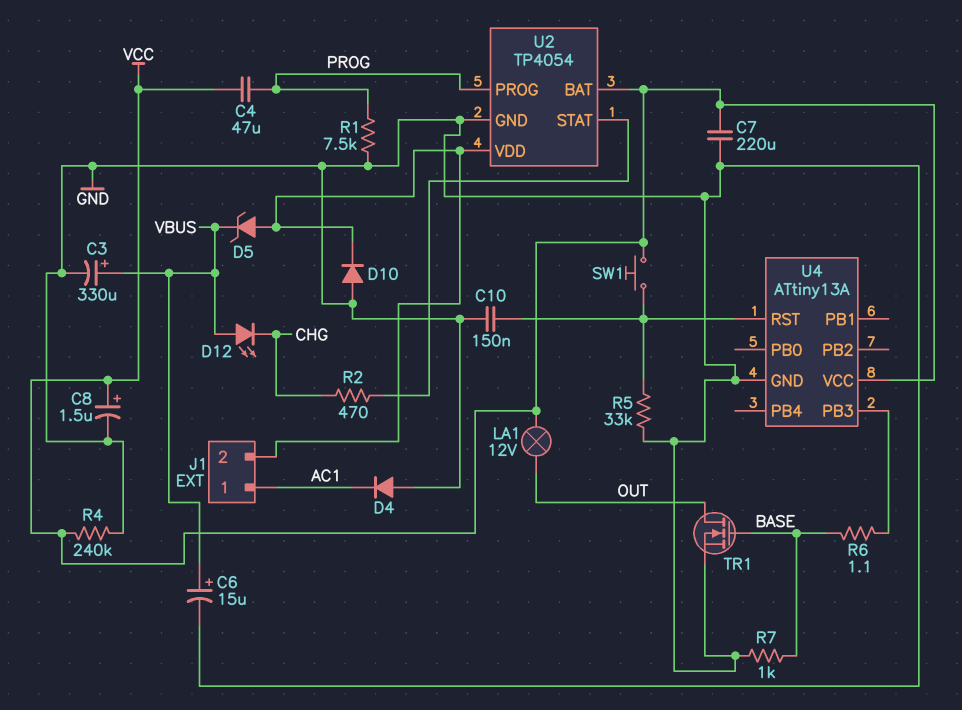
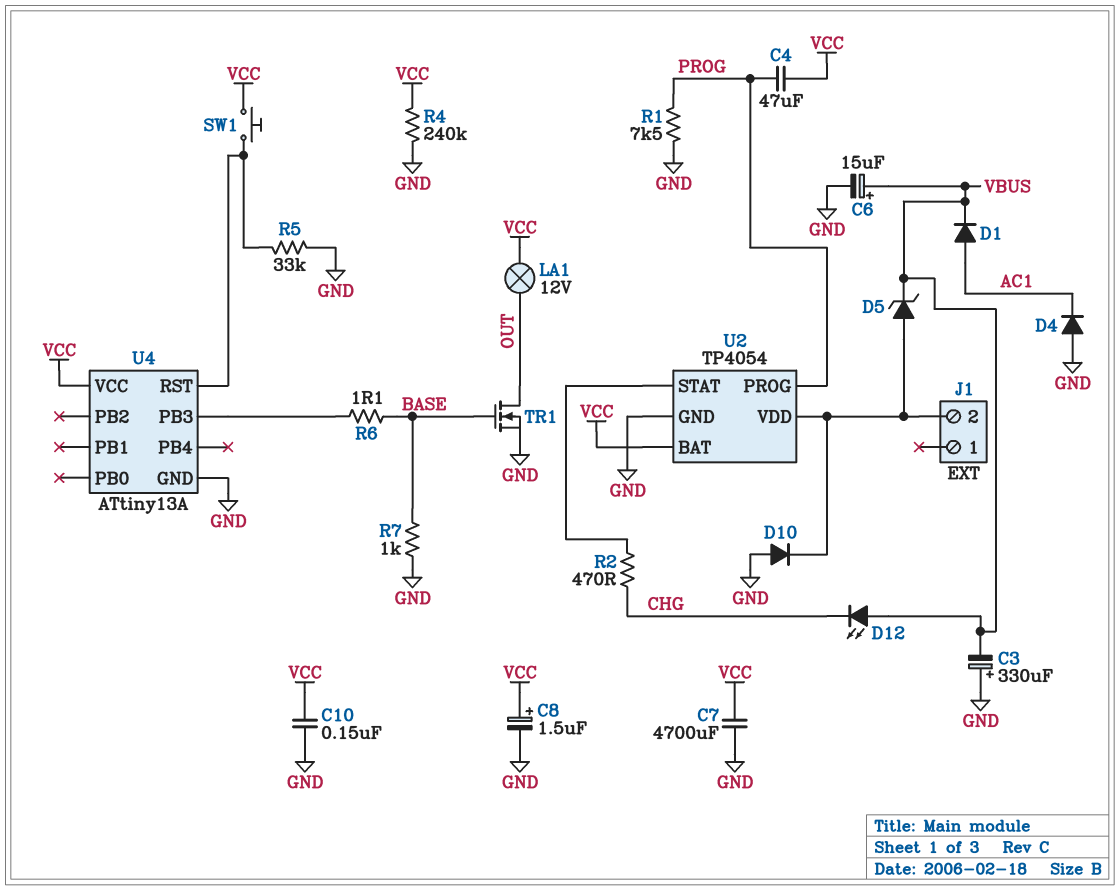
C3: 330uF (plus VBUS, minus GND) -> 330uF (plus GND, minus VBUS)
C7: 220uF (GND, VCC) -> 4700uF (GND, VCC)
C10: 150nF (GND, U4/RST) -> 150nF (GND, VCC)
D1: none -> diode (A AC1, K VBUS)
J1 pin 1: AC1 -> none

